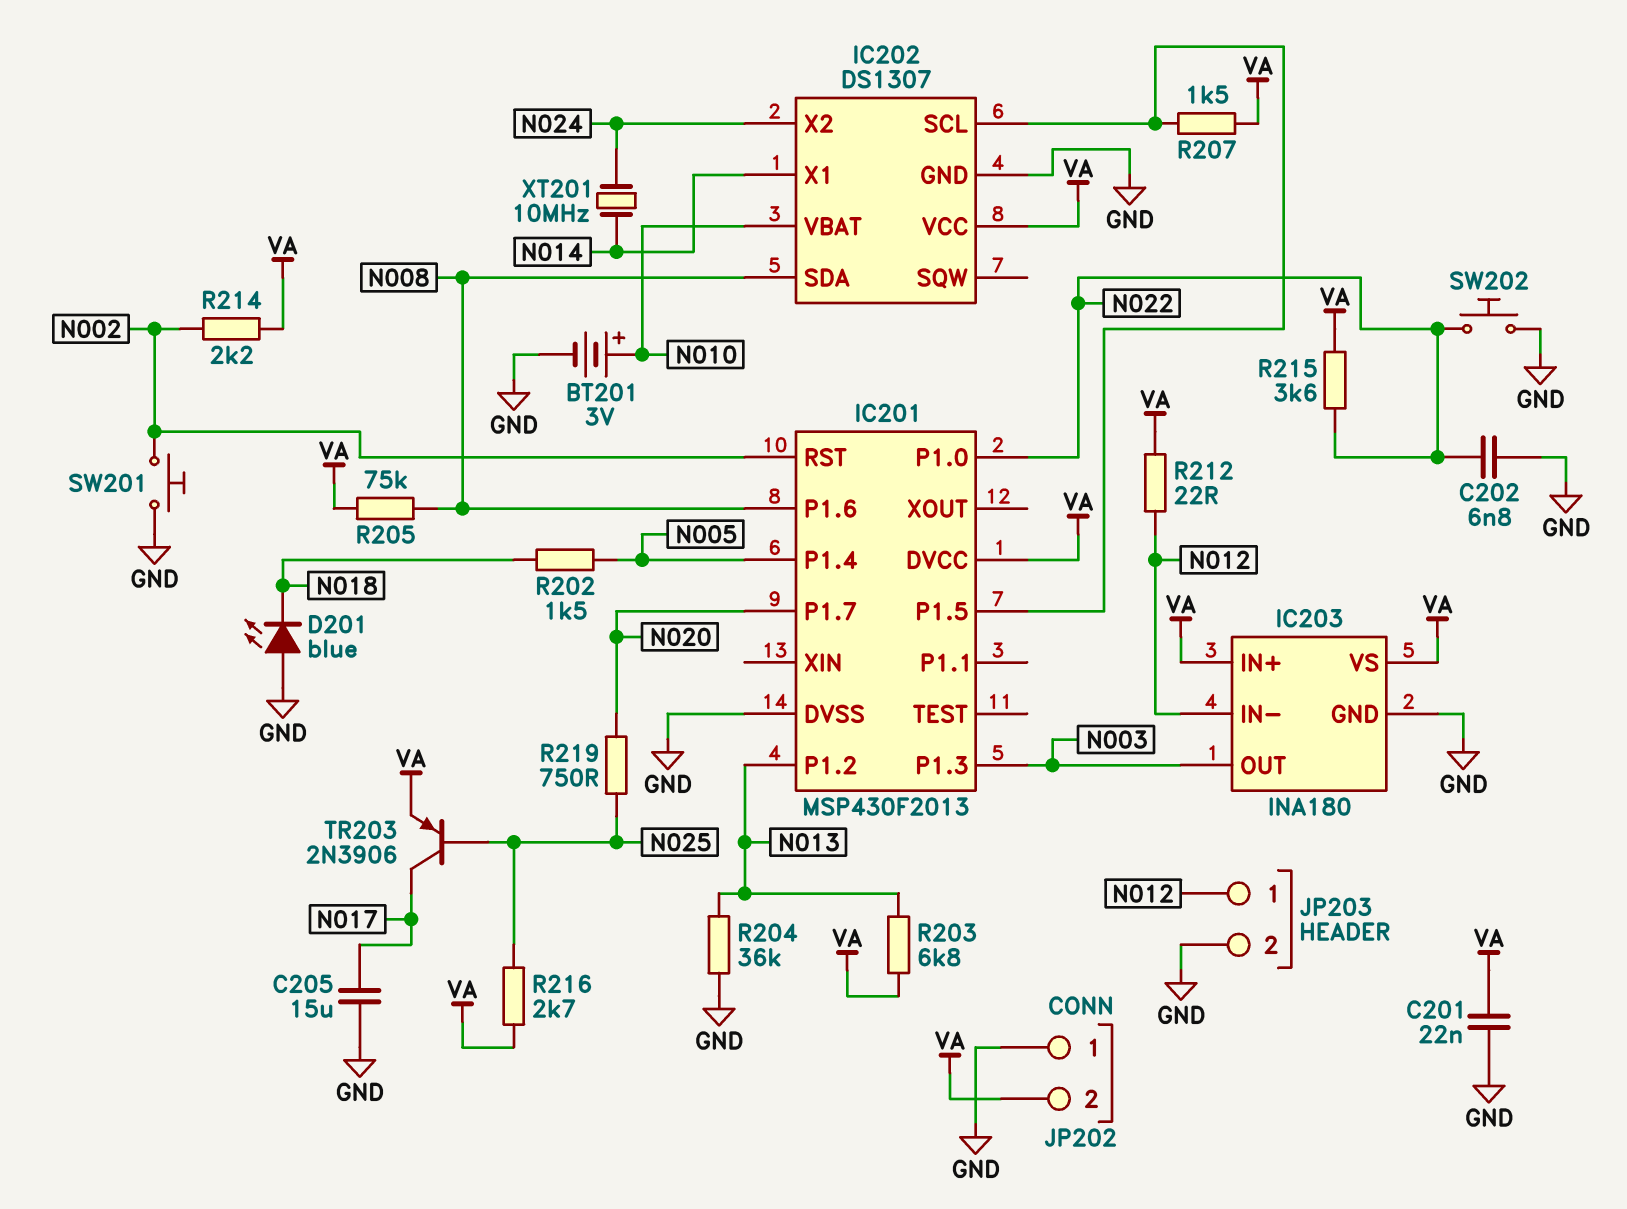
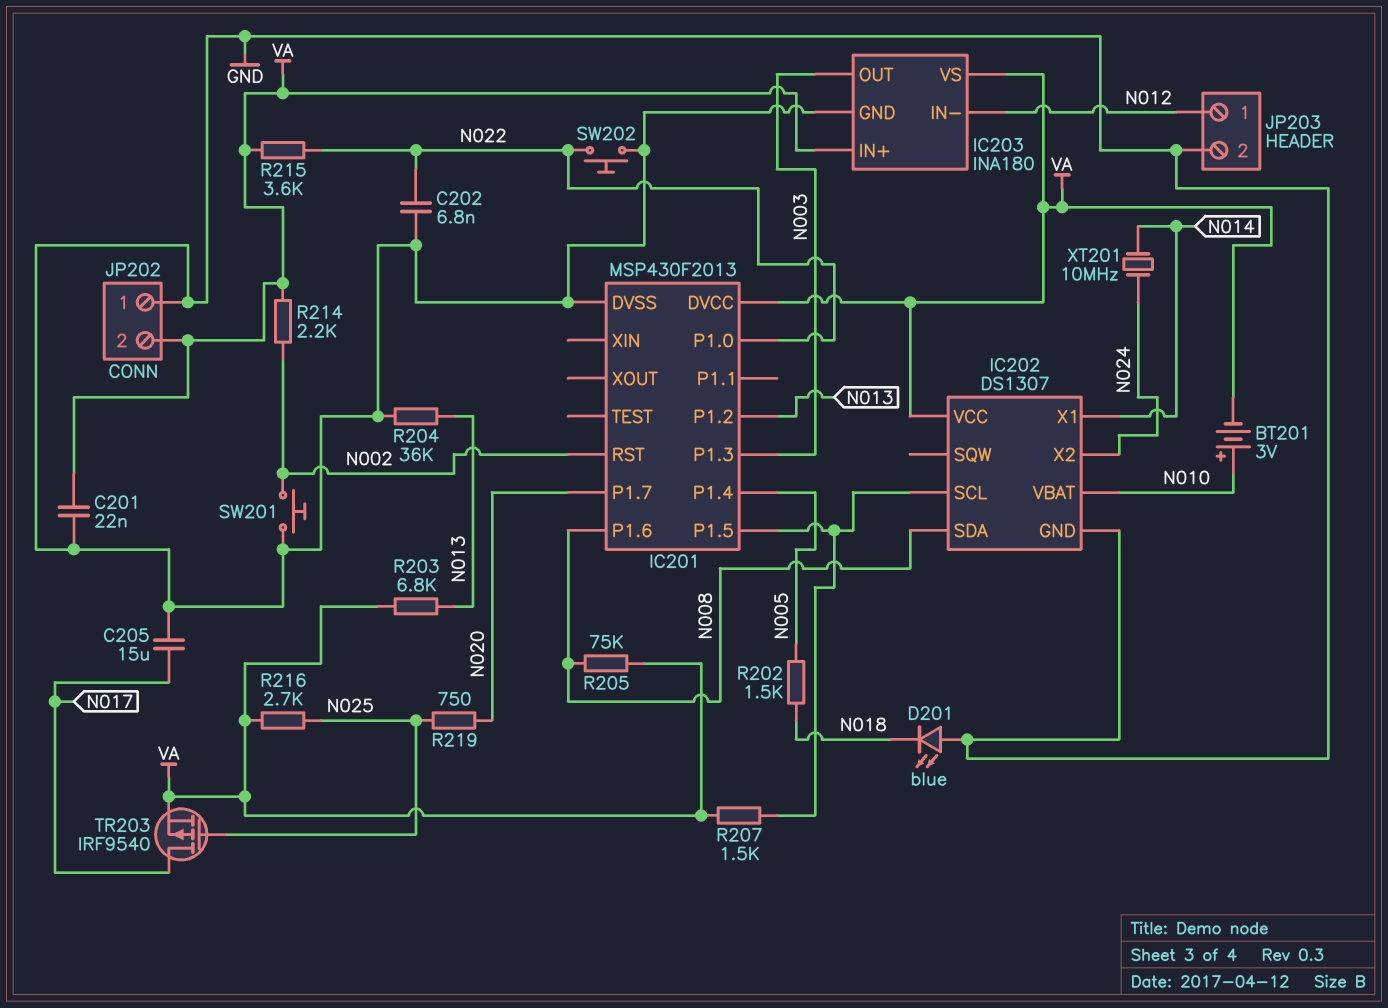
BT201: 3V (plus N010, minus GND) -> 3V (plus N010, minus VA)
R212: 22 (N012, VA) -> none
TR203: PNP 2N3906 (B N025, C N017, E VA) -> PMOS IRF9540 (G N025, D N017, S VA)

